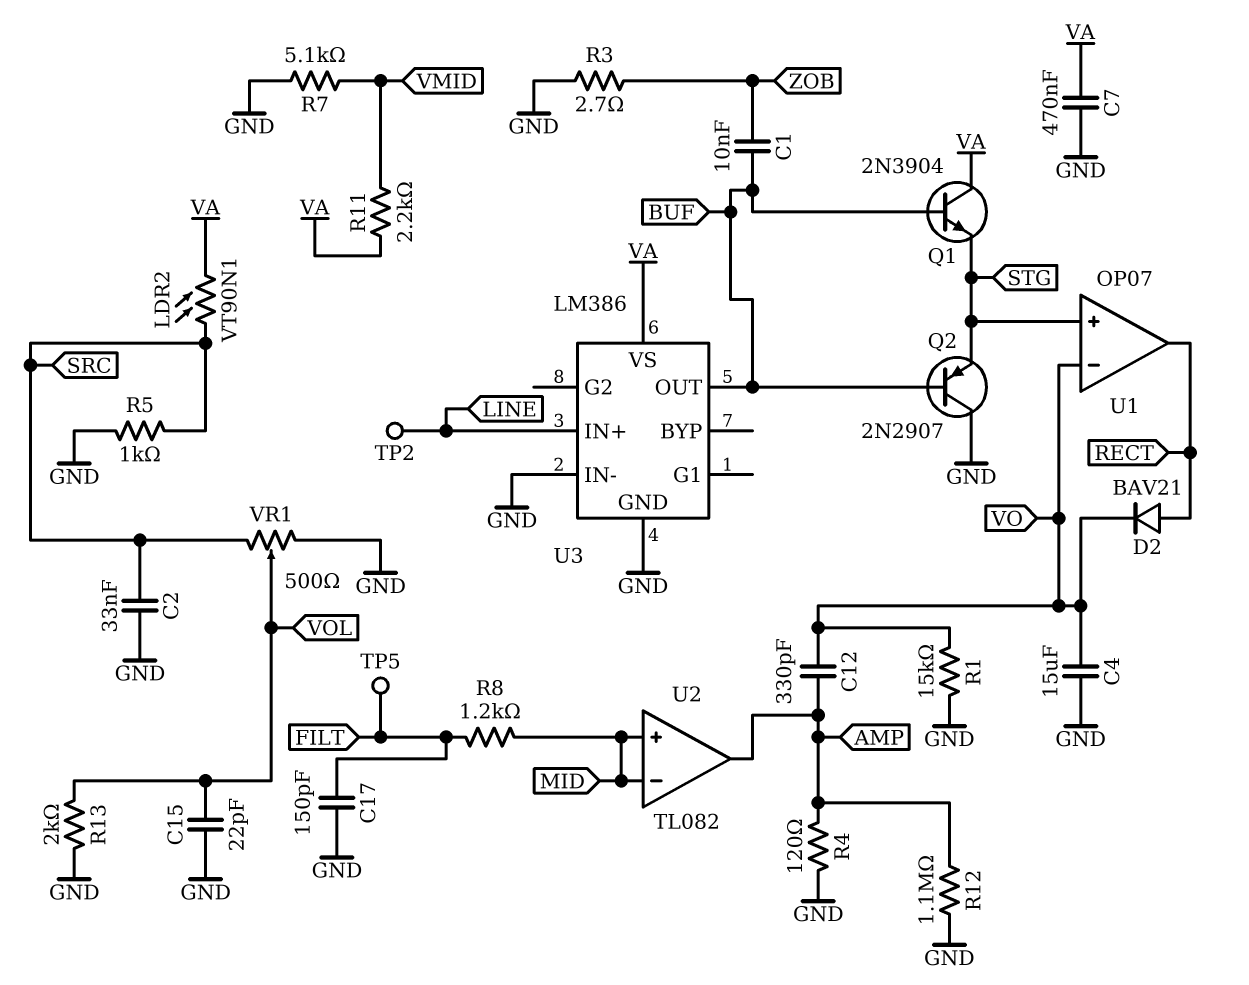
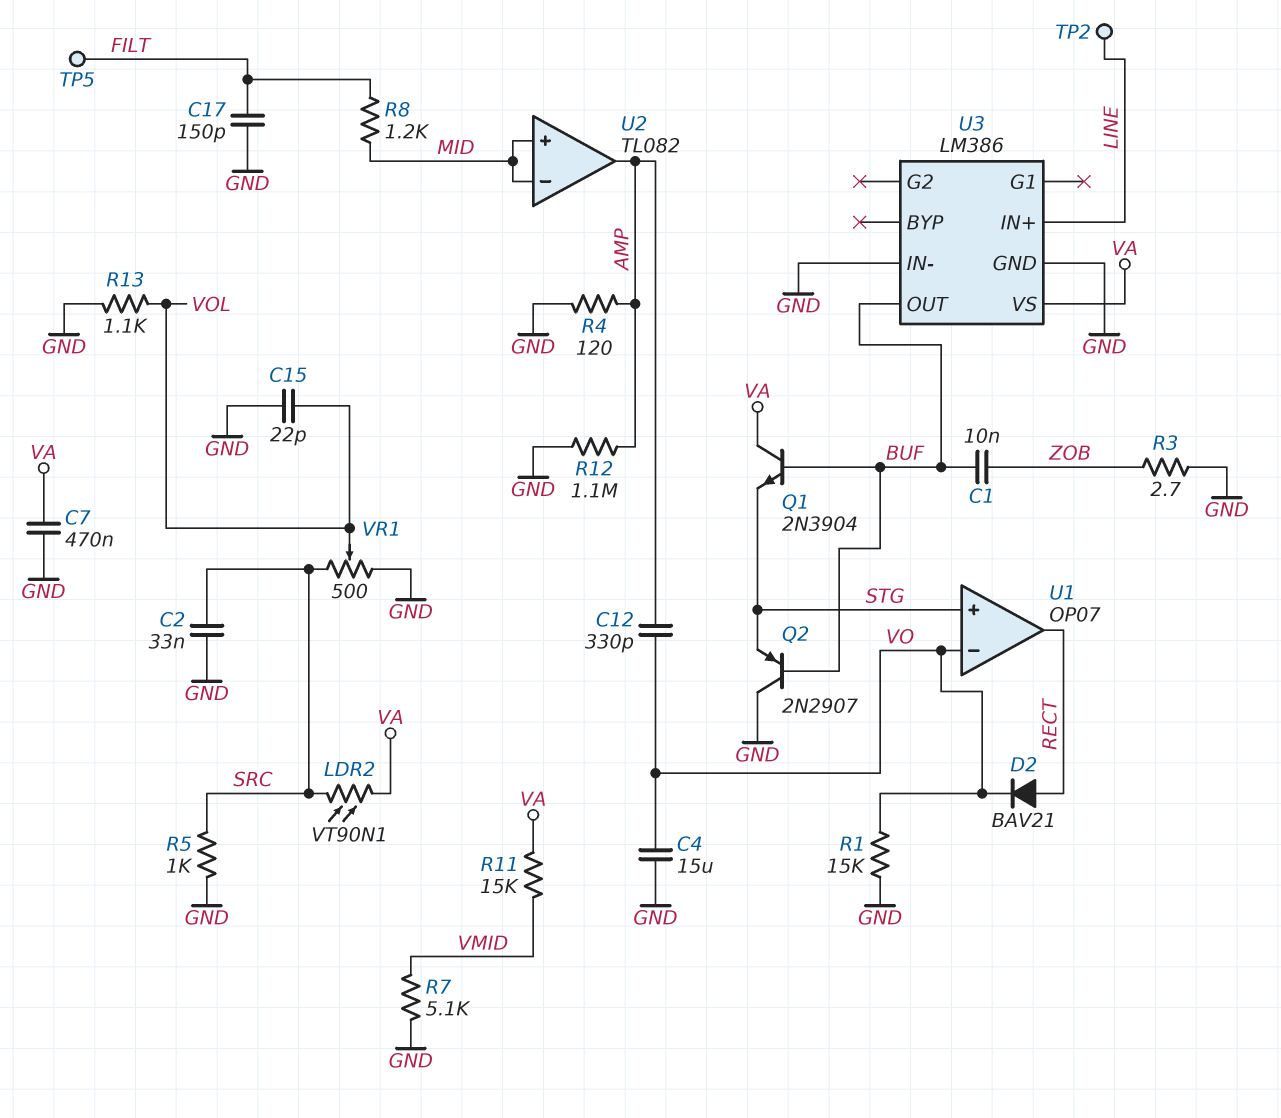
R11: 2.2k (VA, VMID) -> 15k (VA, VMID)
R13: 2k (GND, VOL) -> 1.1k (GND, VOL)

